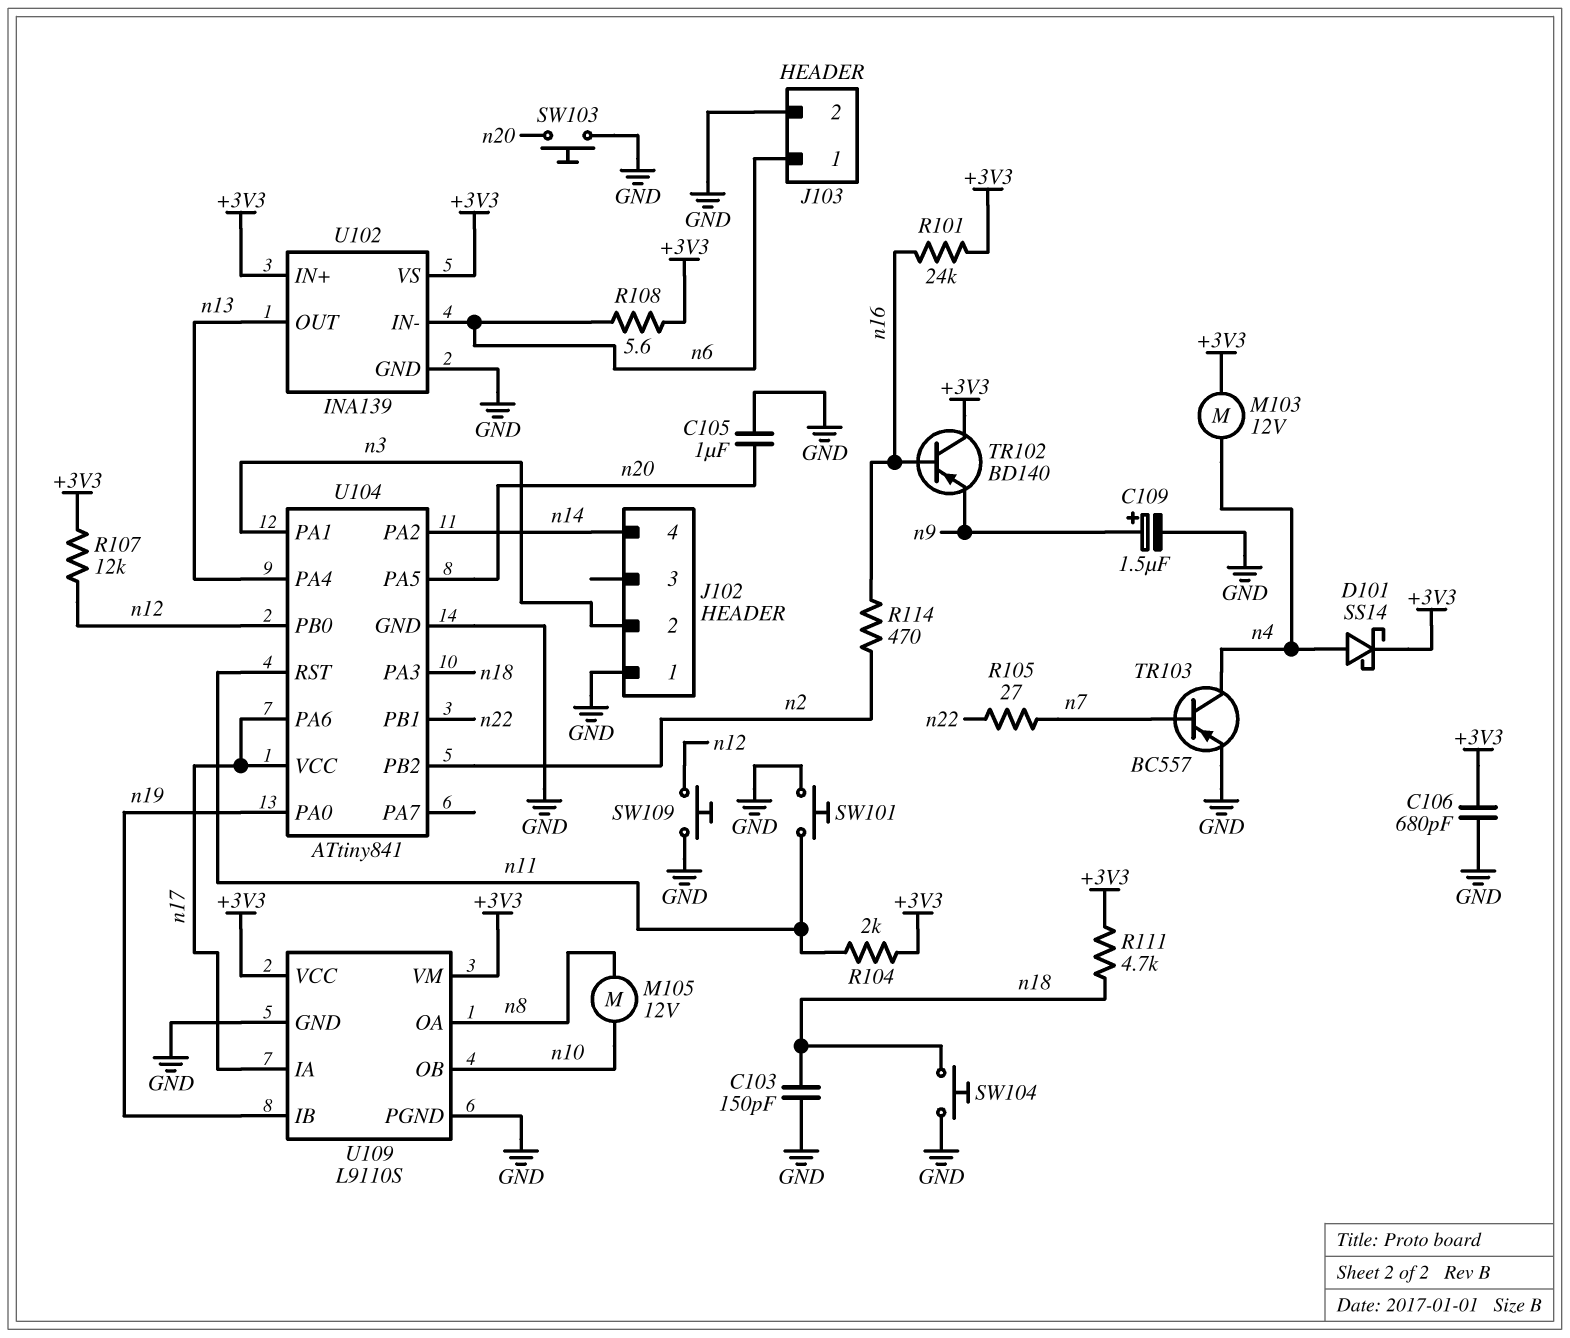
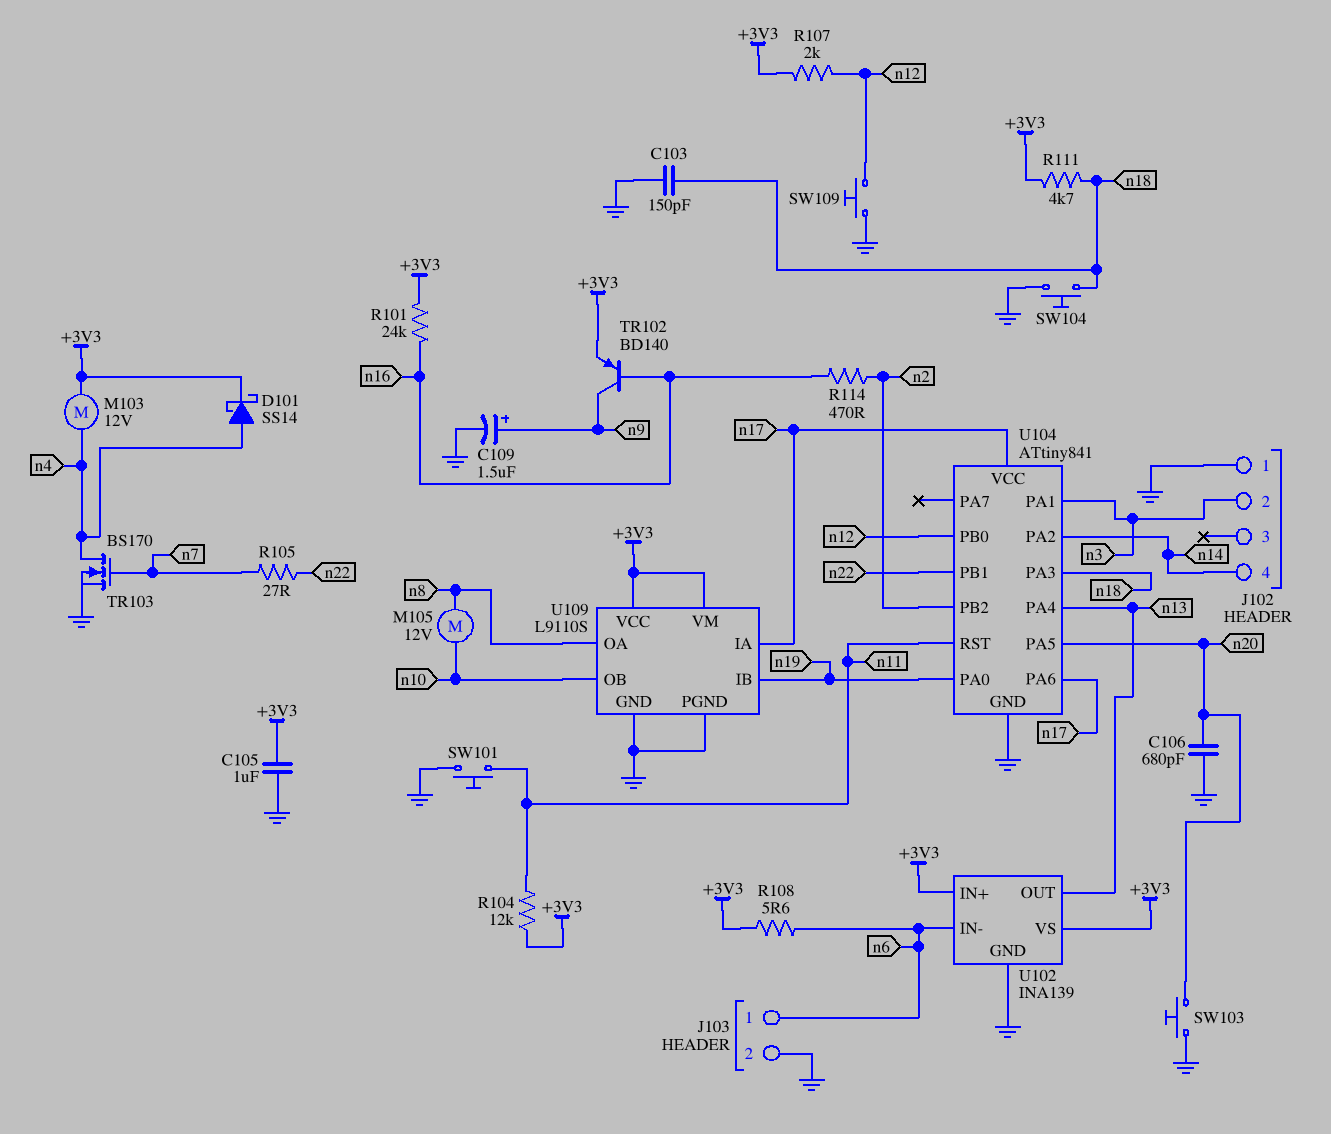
C105: 1uF (GND, n20) -> 1uF (+3V3, GND)
C106: 680pF (+3V3, GND) -> 680pF (GND, n20)
R104: 2k (+3V3, n11) -> 12k (+3V3, n11)
R107: 12k (+3V3, n12) -> 2k (+3V3, n12)
TR102: PNP BD140 (B n16, C +3V3, E n9) -> PNP BD140 (B n16, C n9, E +3V3)
TR103: PNP BC557 (B n7, C n4, E GND) -> NMOS BS170 (G n7, D n4, S GND)

